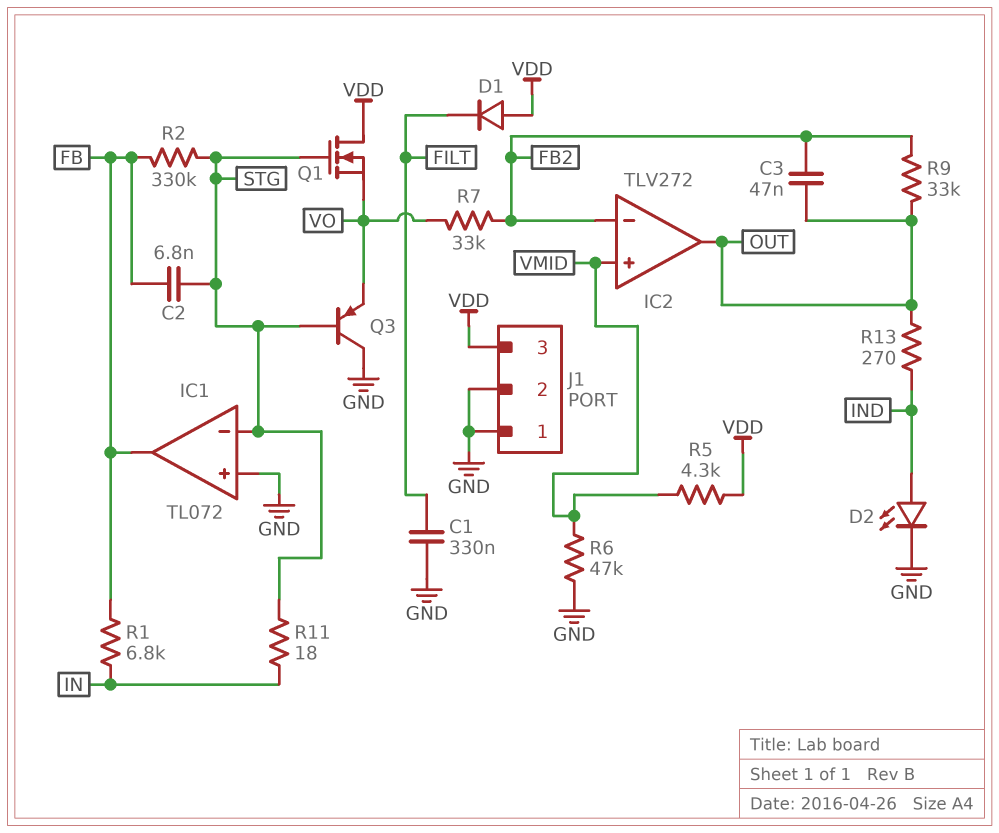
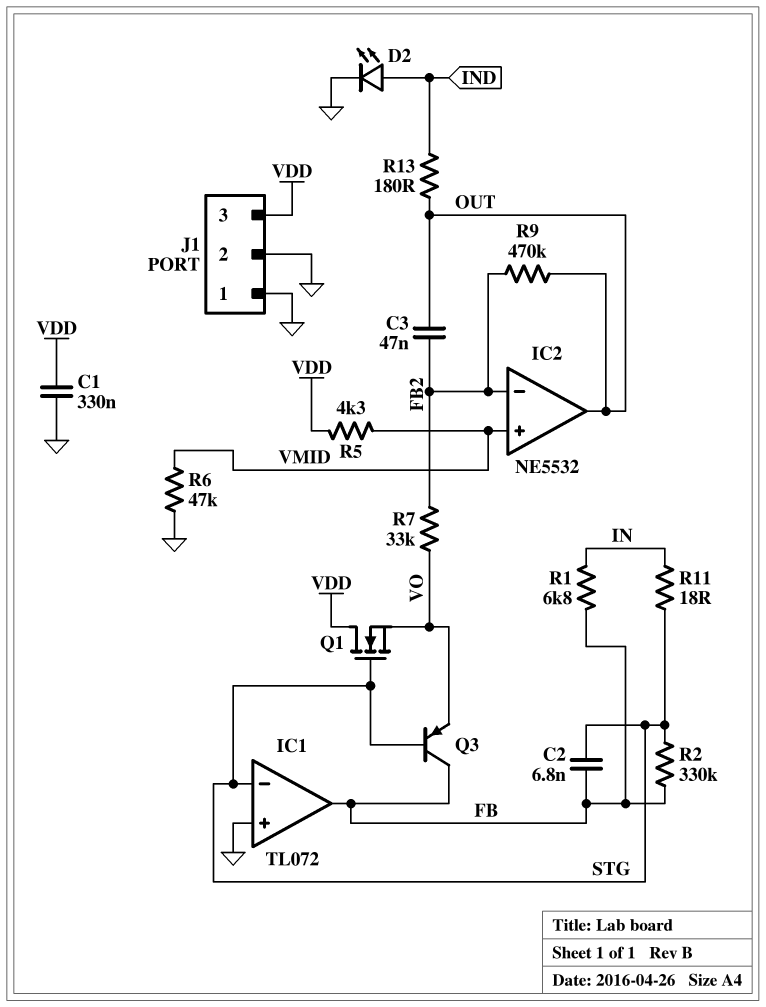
C1: 330nF (FILT, GND) -> 330nF (GND, VDD)
D1: diode (A VDD, K FILT) -> none
IC2: TLV272 -> NE5532
Q3: PNP (B STG, C GND, E VO) -> PNP (B STG, C FB, E VO)
R9: 33k (FB2, OUT) -> 470k (FB2, OUT)
R13: 270 (IND, OUT) -> 180 (IND, OUT)

